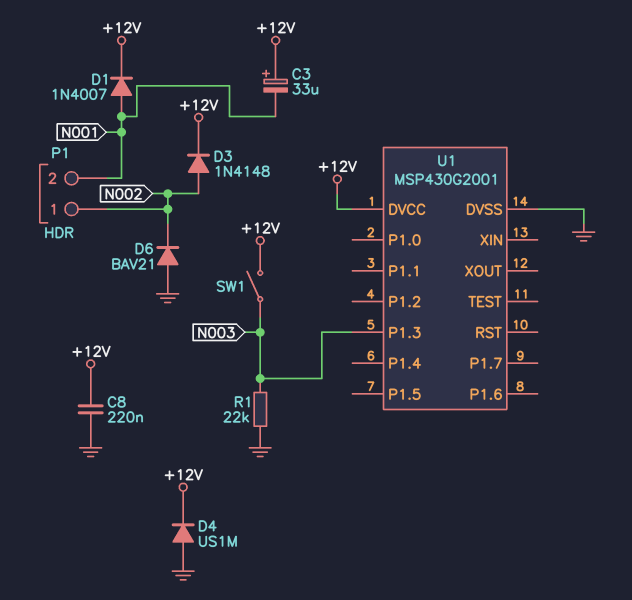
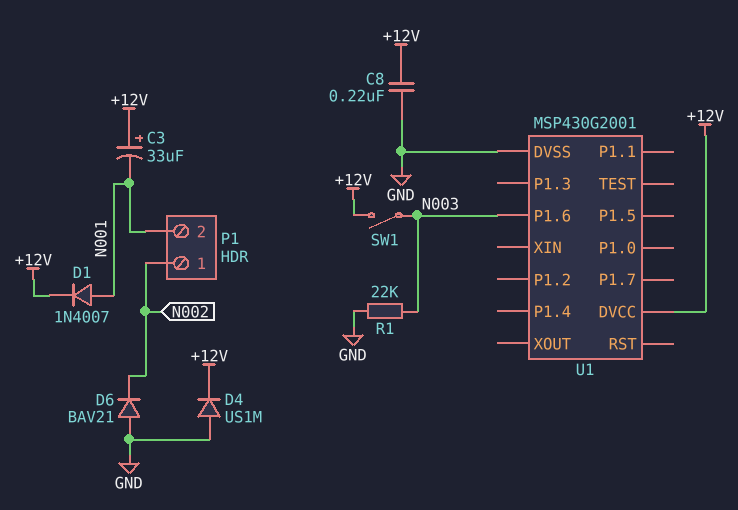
D3: diode 1N4148 (A N002, K +12V) -> none
U1 pin P1.3: N003 -> none
U1 pin P1.6: none -> N003

